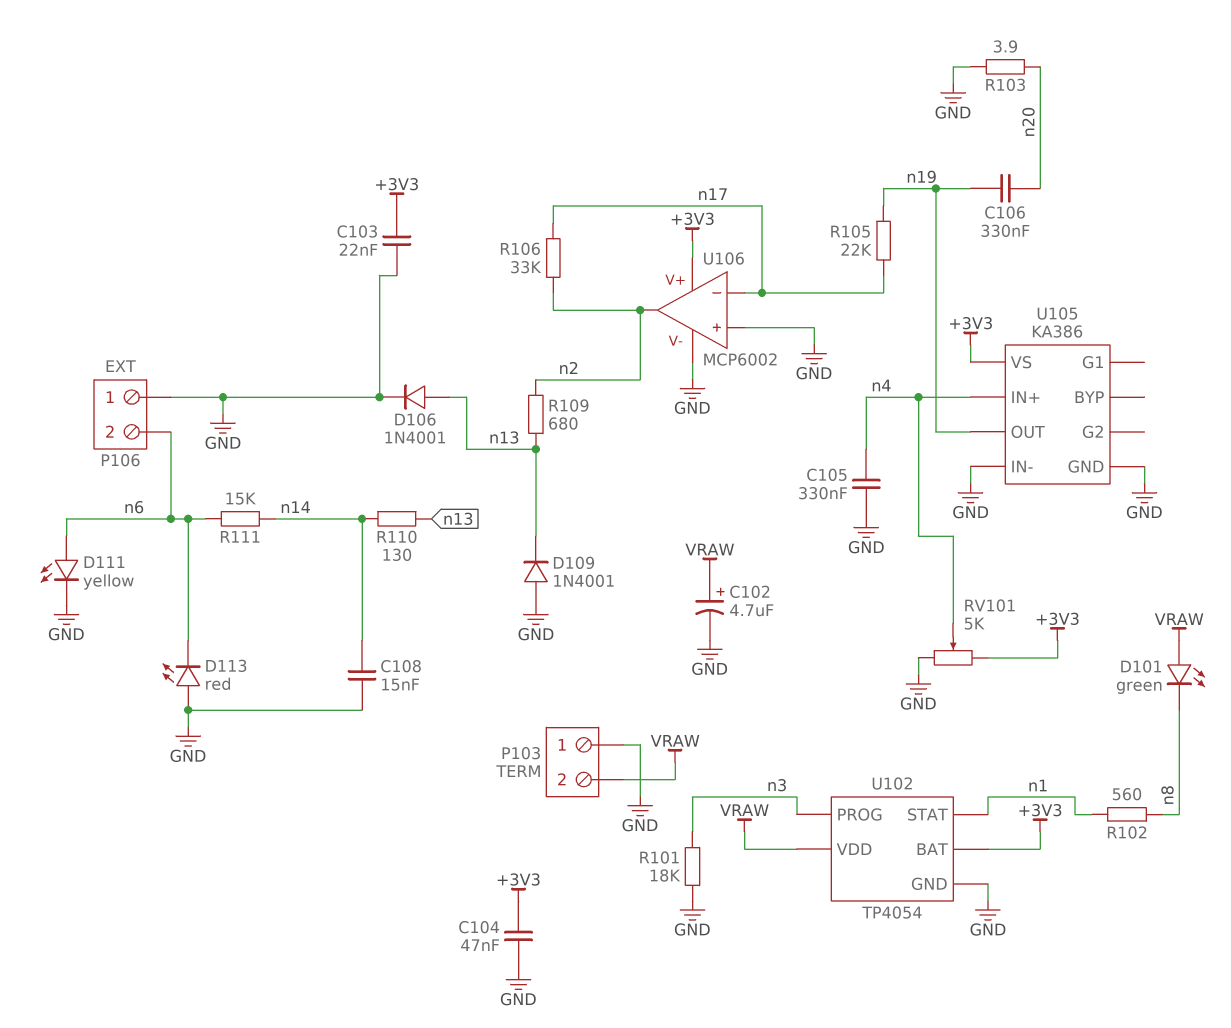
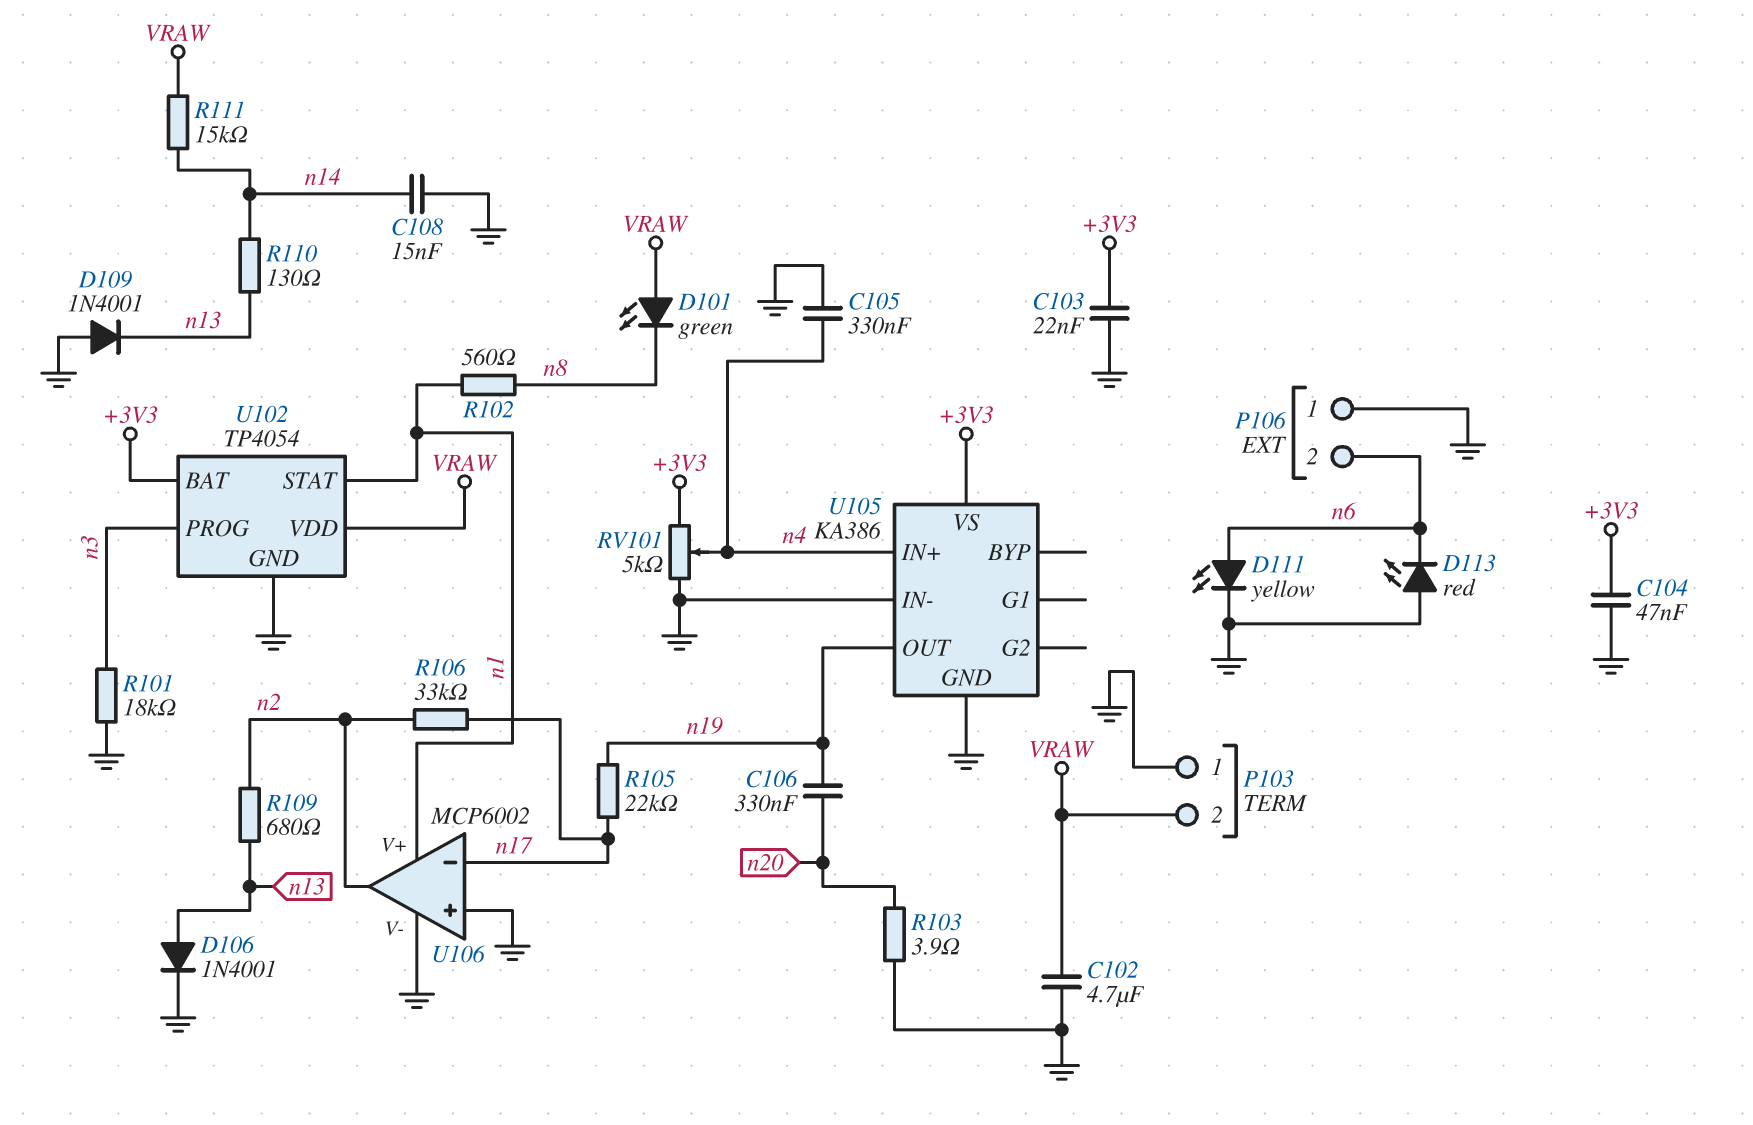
C102: 4.7uF (plus VRAW, minus GND) -> 4.7uF (GND, VRAW)
R111: 15k (n6, n14) -> 15k (VRAW, n14)
U106 pin V+: +3V3 -> n1

